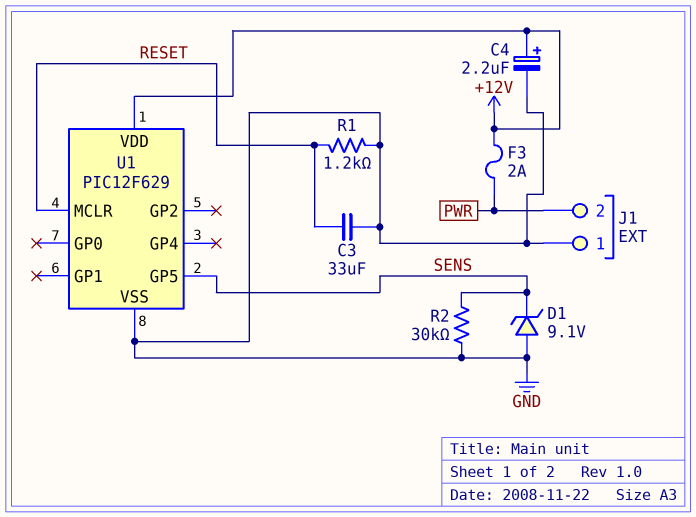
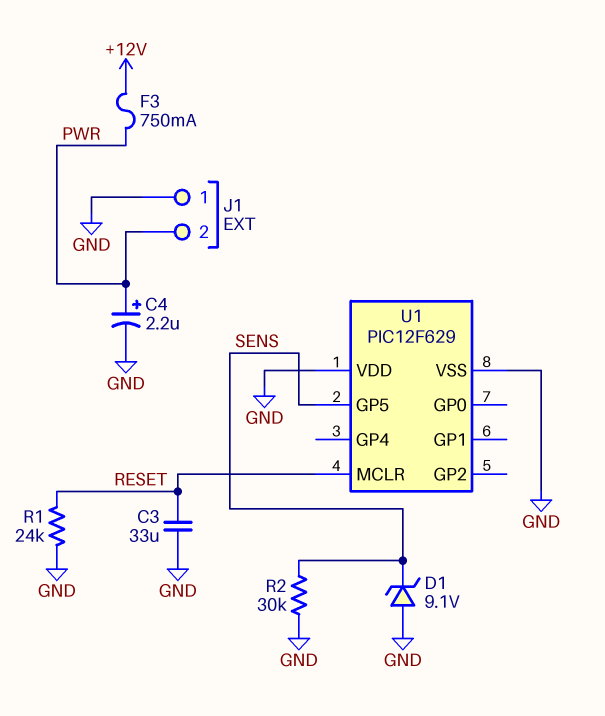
C4: 2.2uF (plus +12V, minus GND) -> 2.2uF (plus PWR, minus GND)
F3: 2A (+12V, PWR) -> 750mA (+12V, PWR)
R1: 1.2k (GND, RESET) -> 24k (GND, RESET)
U1 pin VDD: +12V -> GND

